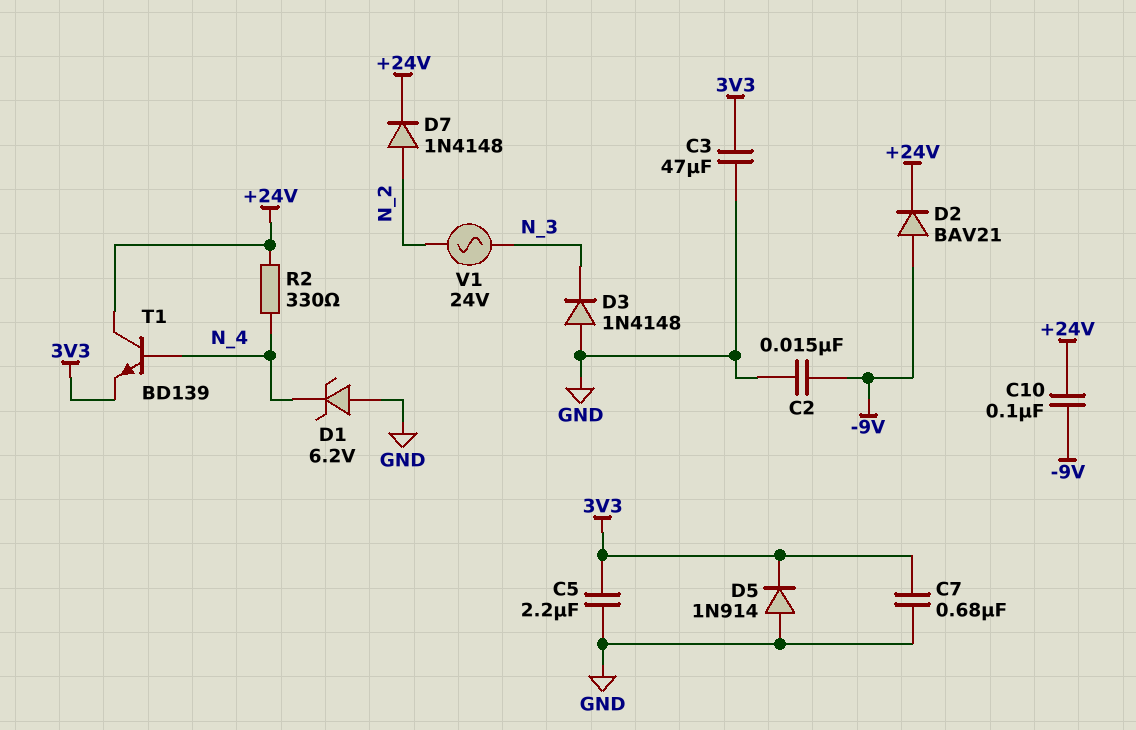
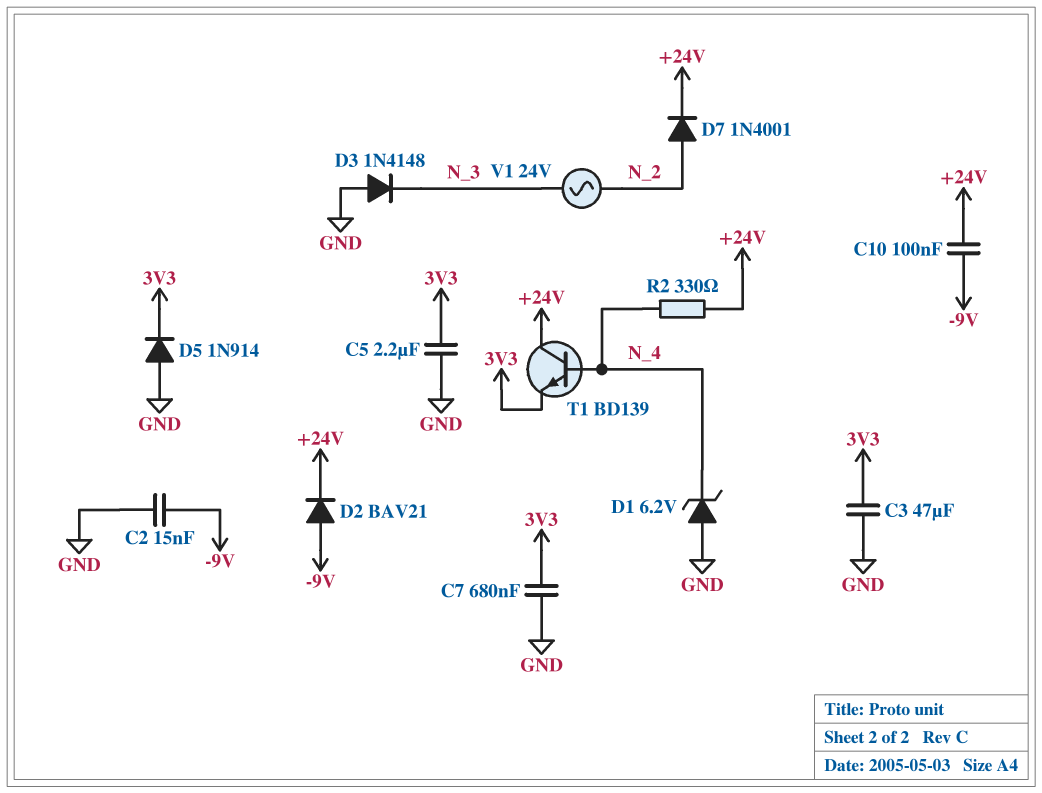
D7: diode 1N4148 (A N_2, K +24V) -> diode 1N4001 (A N_2, K +24V)

